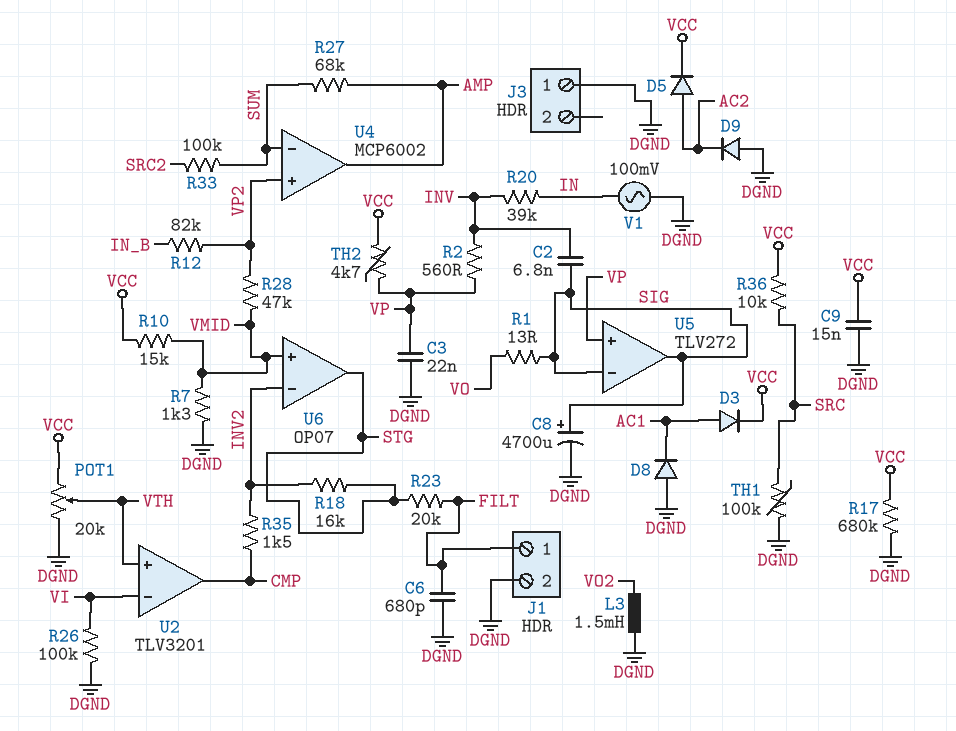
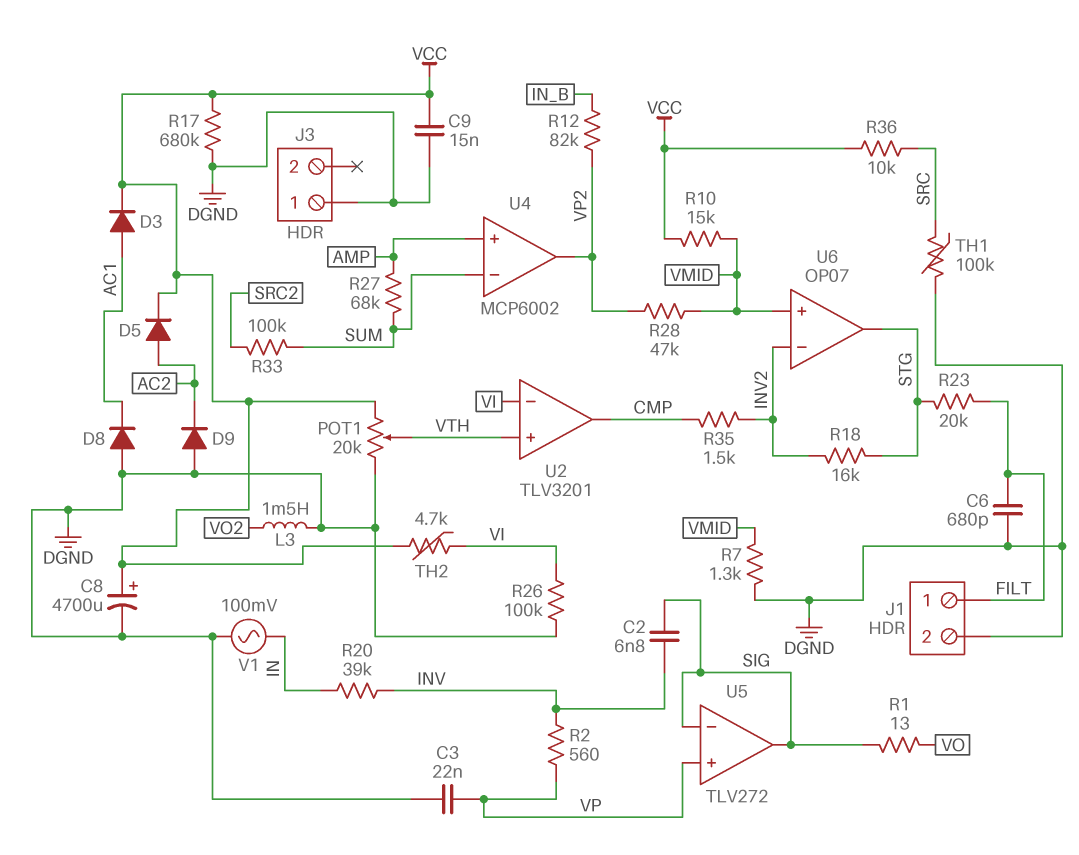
C8: 4700uF (plus SIG, minus DGND) -> 4700uF (plus VCC, minus DGND)
TH2: 4.7k (VCC, VP) -> 4.7k (VCC, VI)
U4 pin in+: VP2 -> AMP
U4 pin out: AMP -> VP2

